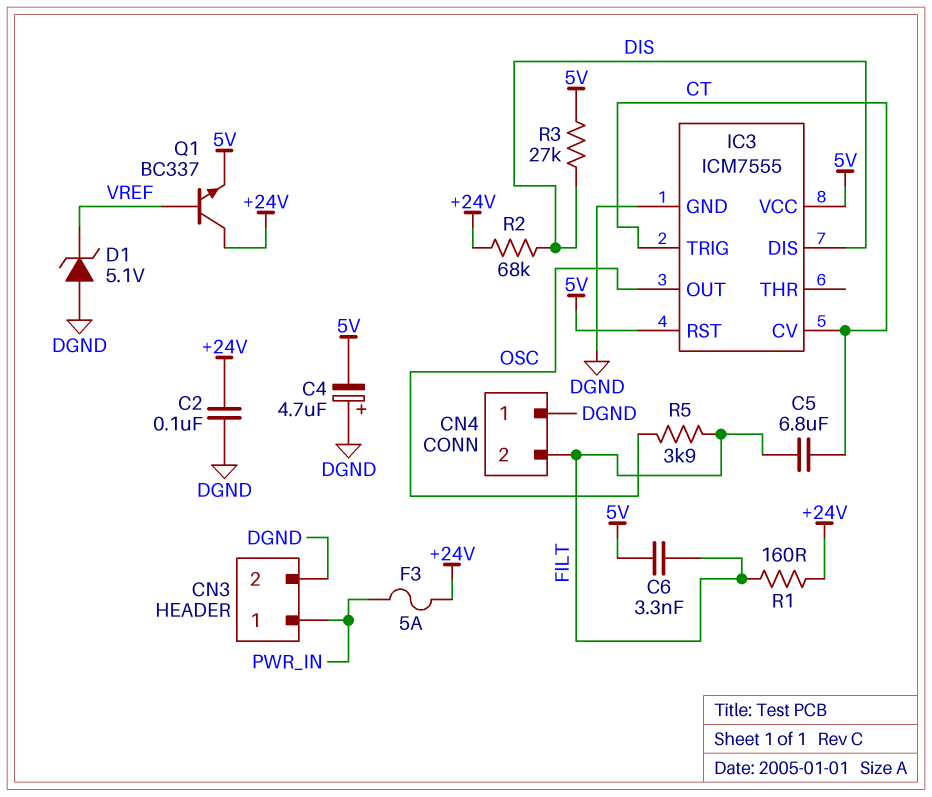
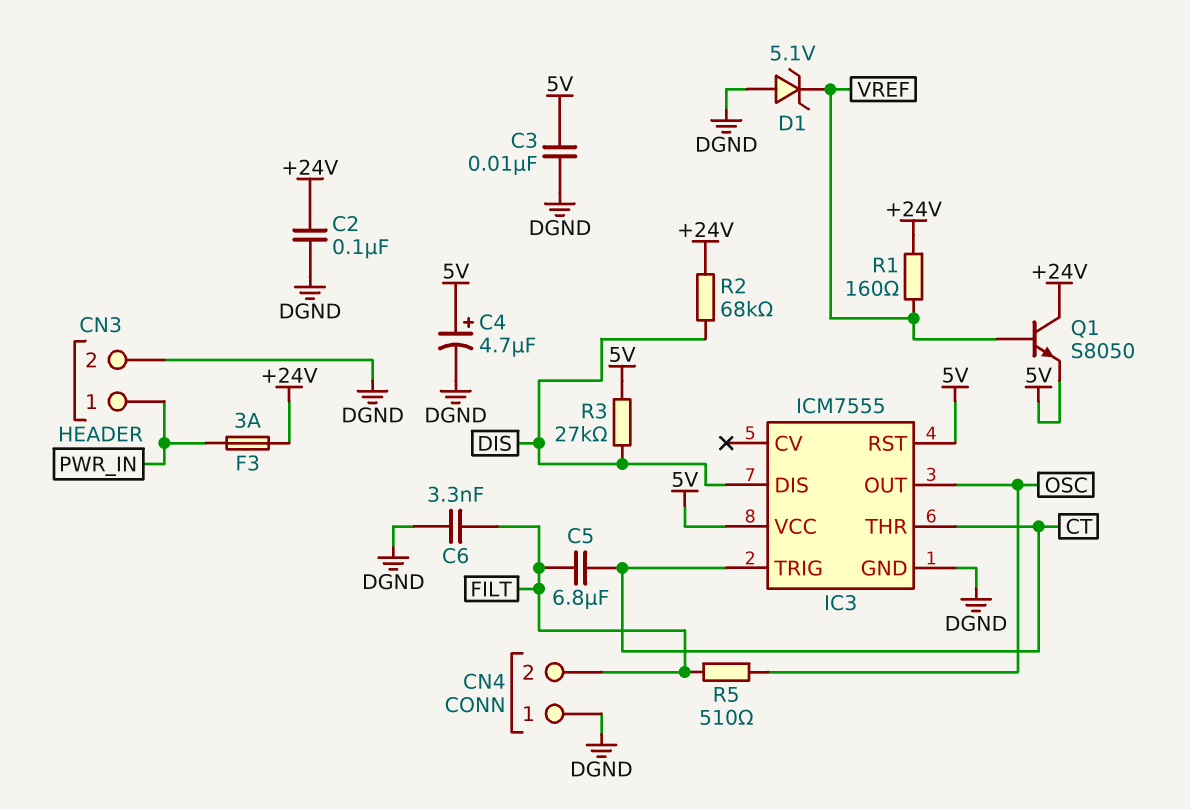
C3: none -> 10nF (5V, DGND)
C4: 4.7uF (plus DGND, minus 5V) -> 4.7uF (plus 5V, minus DGND)
C6: 3.3nF (5V, FILT) -> 3.3nF (DGND, FILT)
F3: 5A (+24V, PWR_IN) -> 3A (+24V, PWR_IN)
IC3 pin CV: CT -> none
IC3 pin THR: none -> CT
Q1: NPN BC337 (B VREF, C +24V, E 5V) -> NPN S8050 (B VREF, C +24V, E 5V)
R1: 160 (+24V, FILT) -> 160 (+24V, VREF)
R5: 3.9k (FILT, OSC) -> 510 (FILT, OSC)

